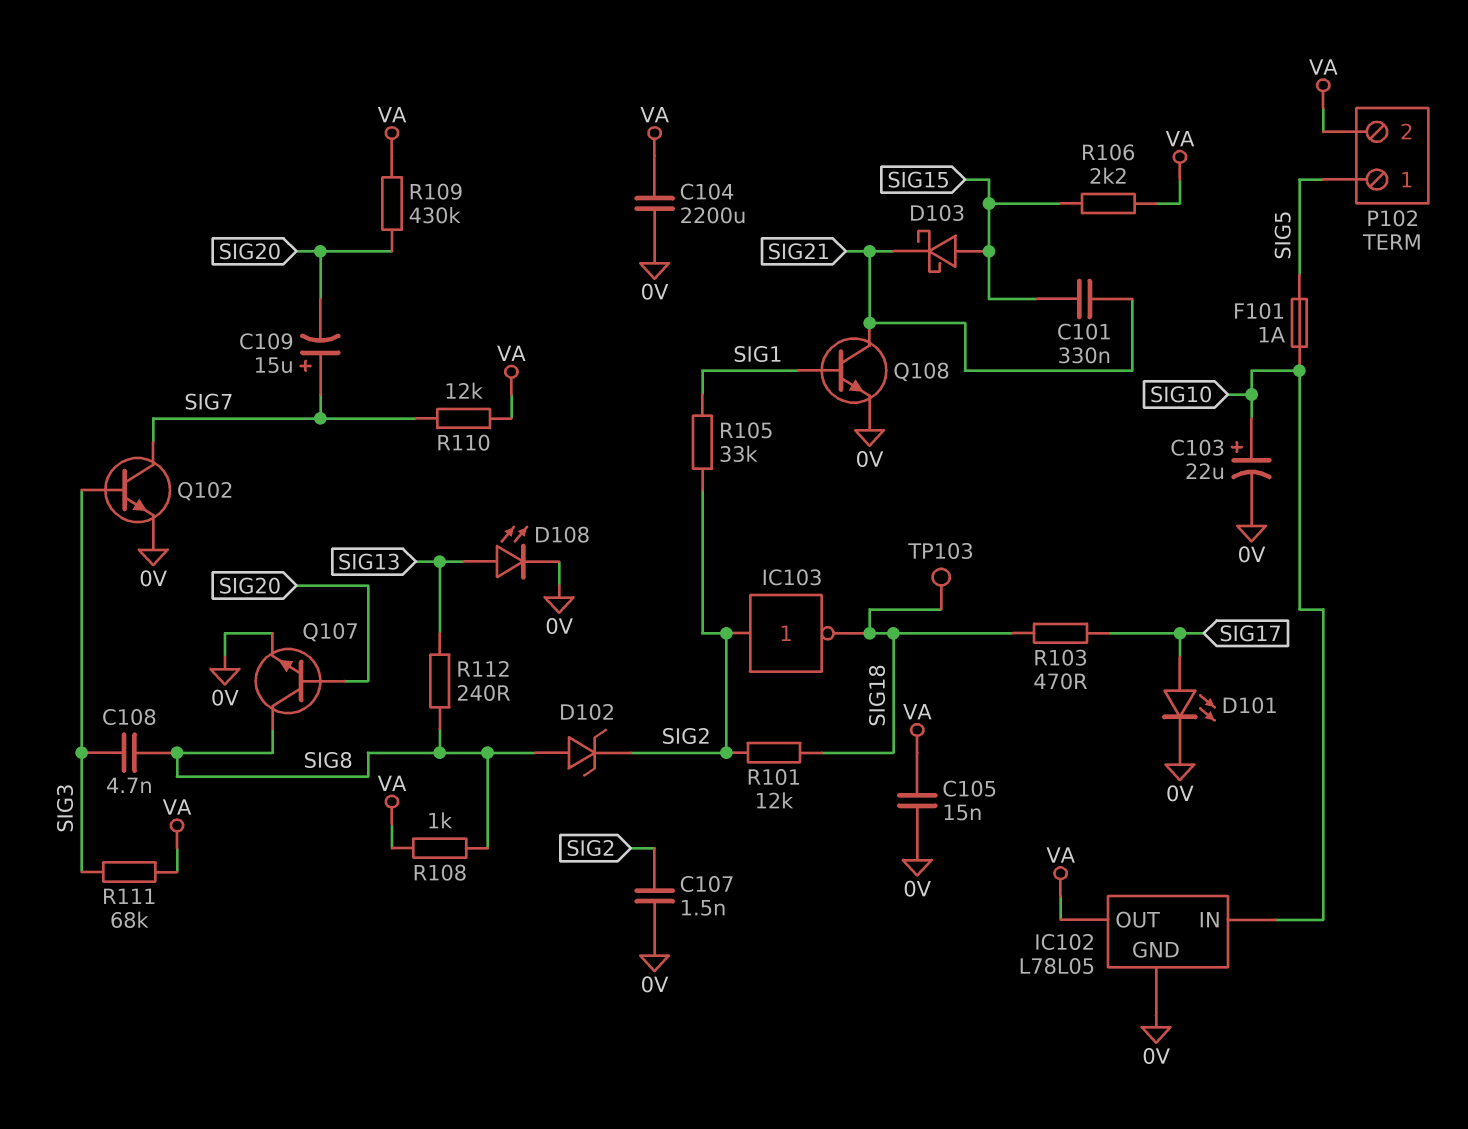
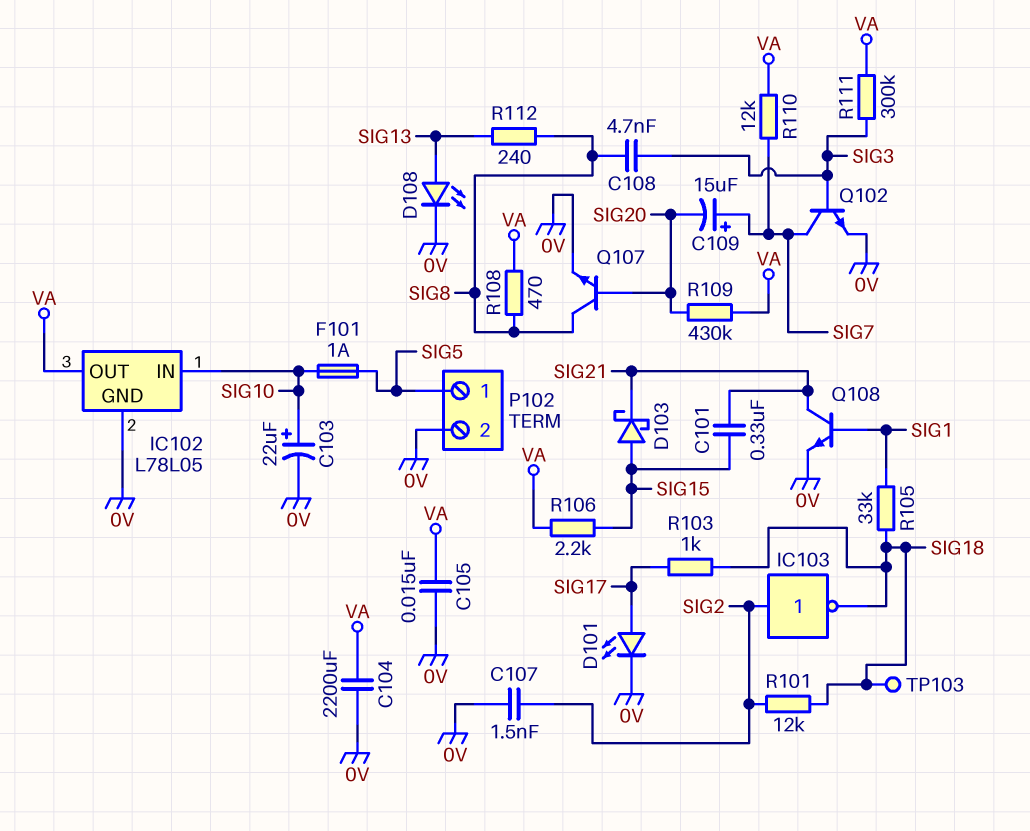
D102: zener (A SIG8, K SIG2) -> none
P102 pin 2: VA -> 0V
R103: 470 (SIG17, SIG18) -> 1k (SIG17, SIG18)
R105: 33k (SIG1, SIG2) -> 33k (SIG1, SIG18)
R108: 1k (SIG8, VA) -> 470 (SIG8, VA)
R111: 68k (SIG3, VA) -> 300k (SIG3, VA)

